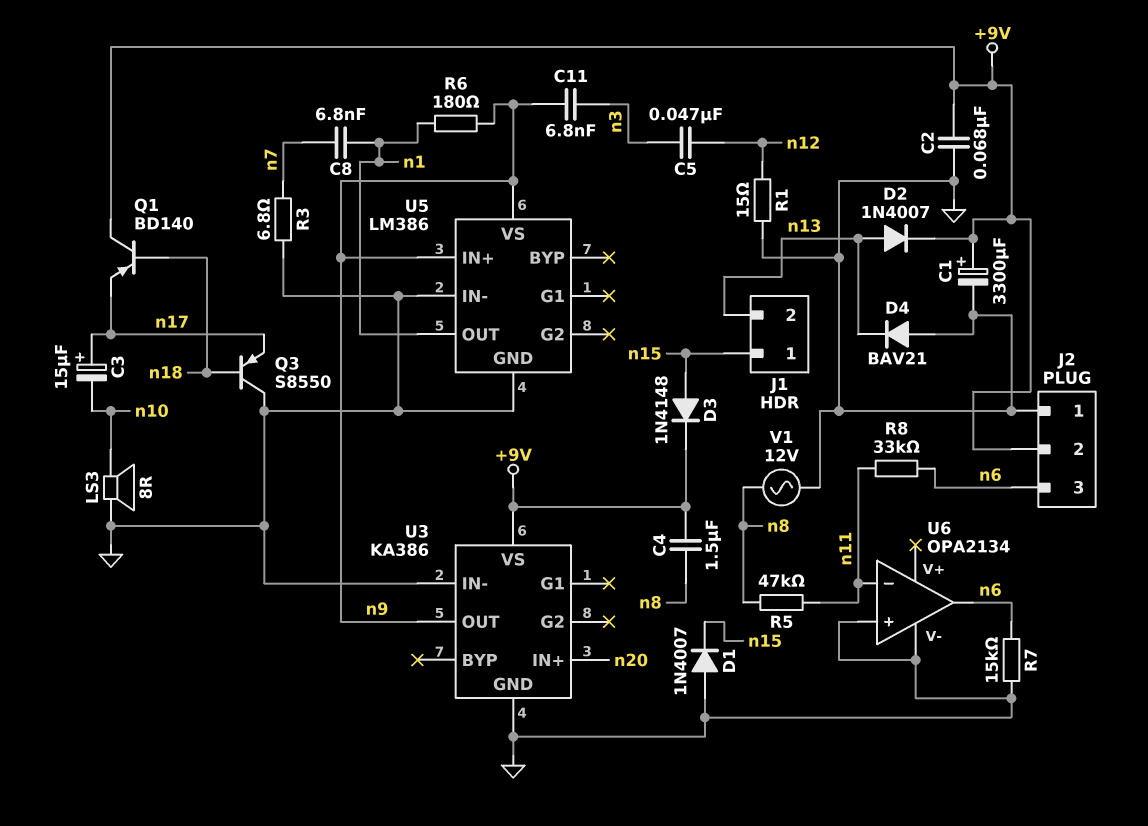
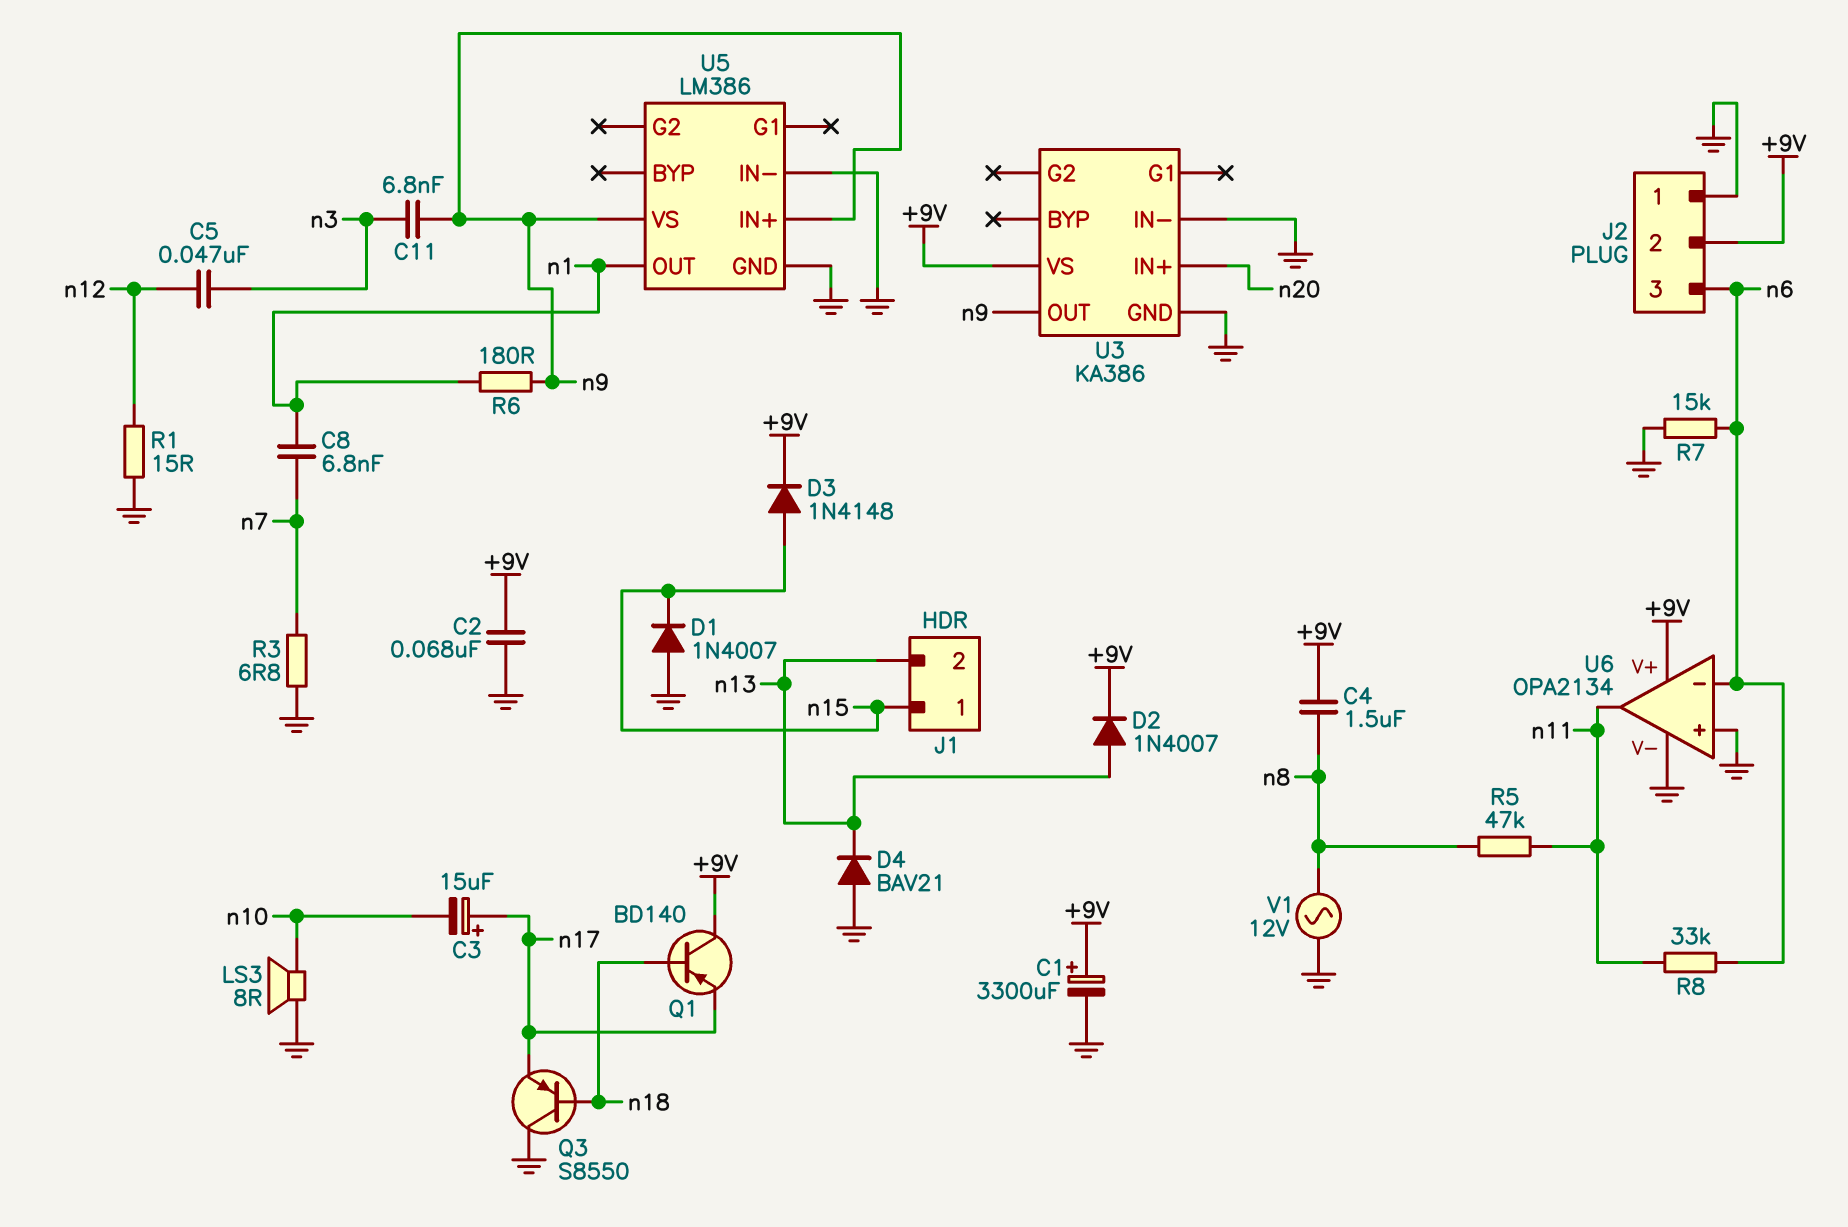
U6 pin V+: none -> +9V
U6 pin in-: n11 -> n6
U6 pin out: n6 -> n11

